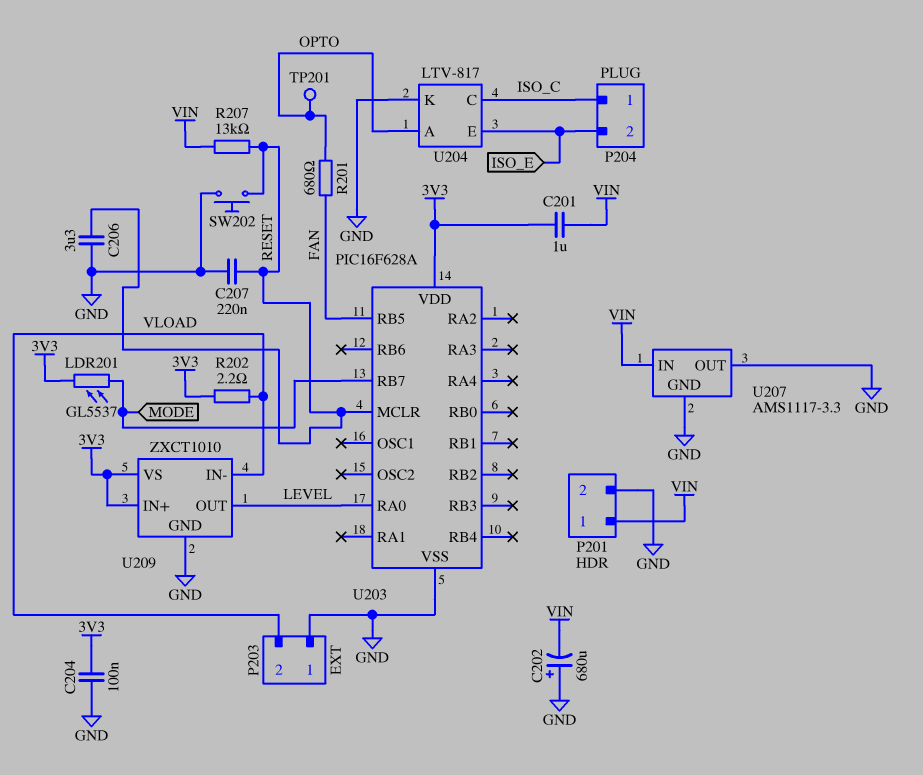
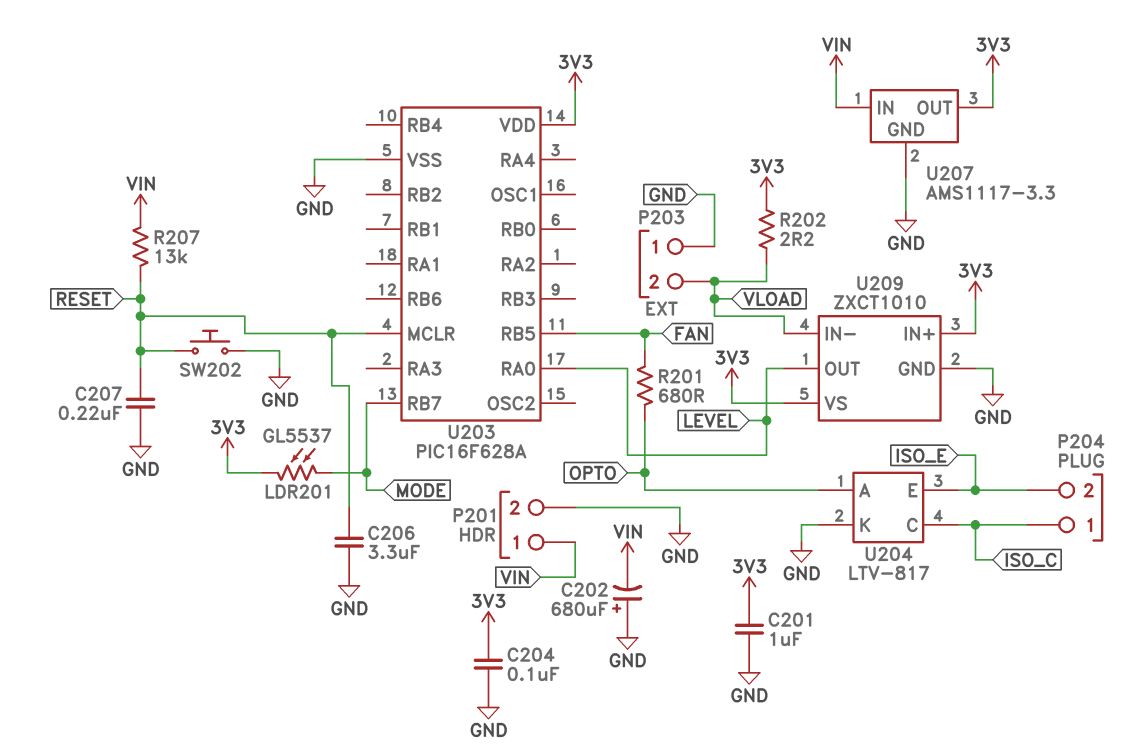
C201: 1uF (3V3, VIN) -> 1uF (3V3, GND)
TP201: test point (OPTO) -> none
U207 pin OUT: GND -> 3V3

